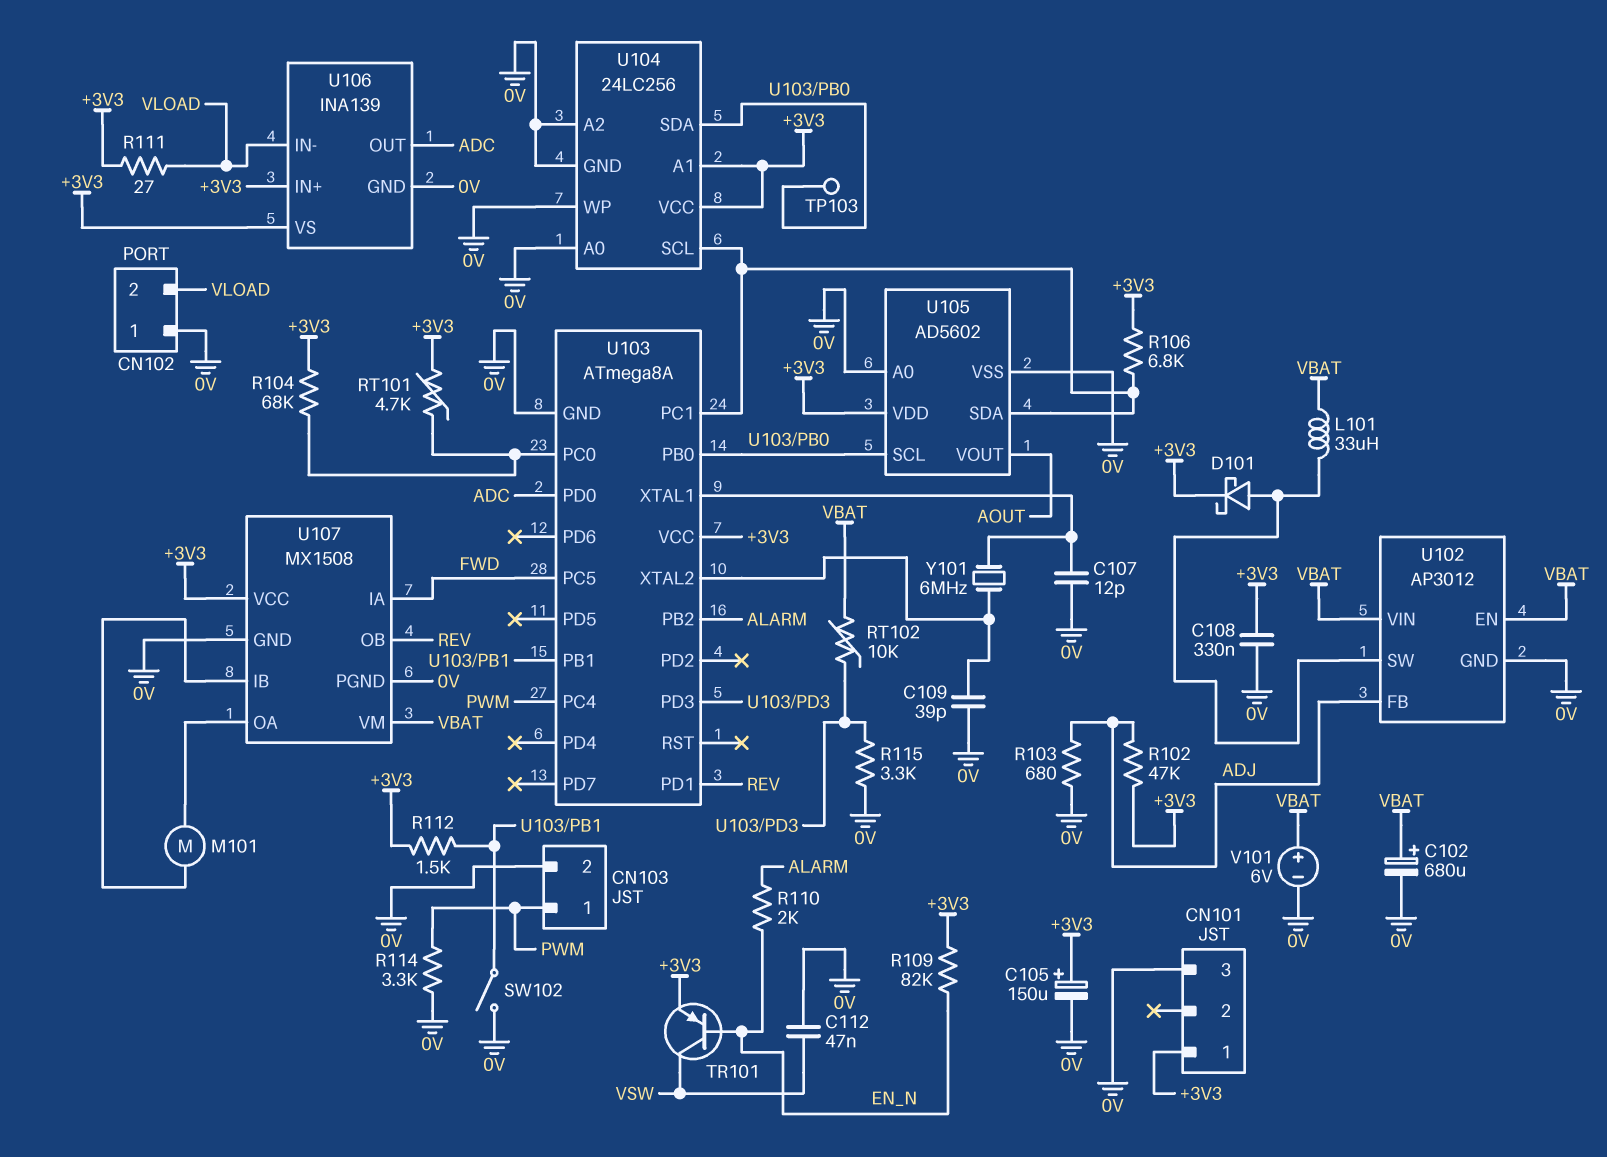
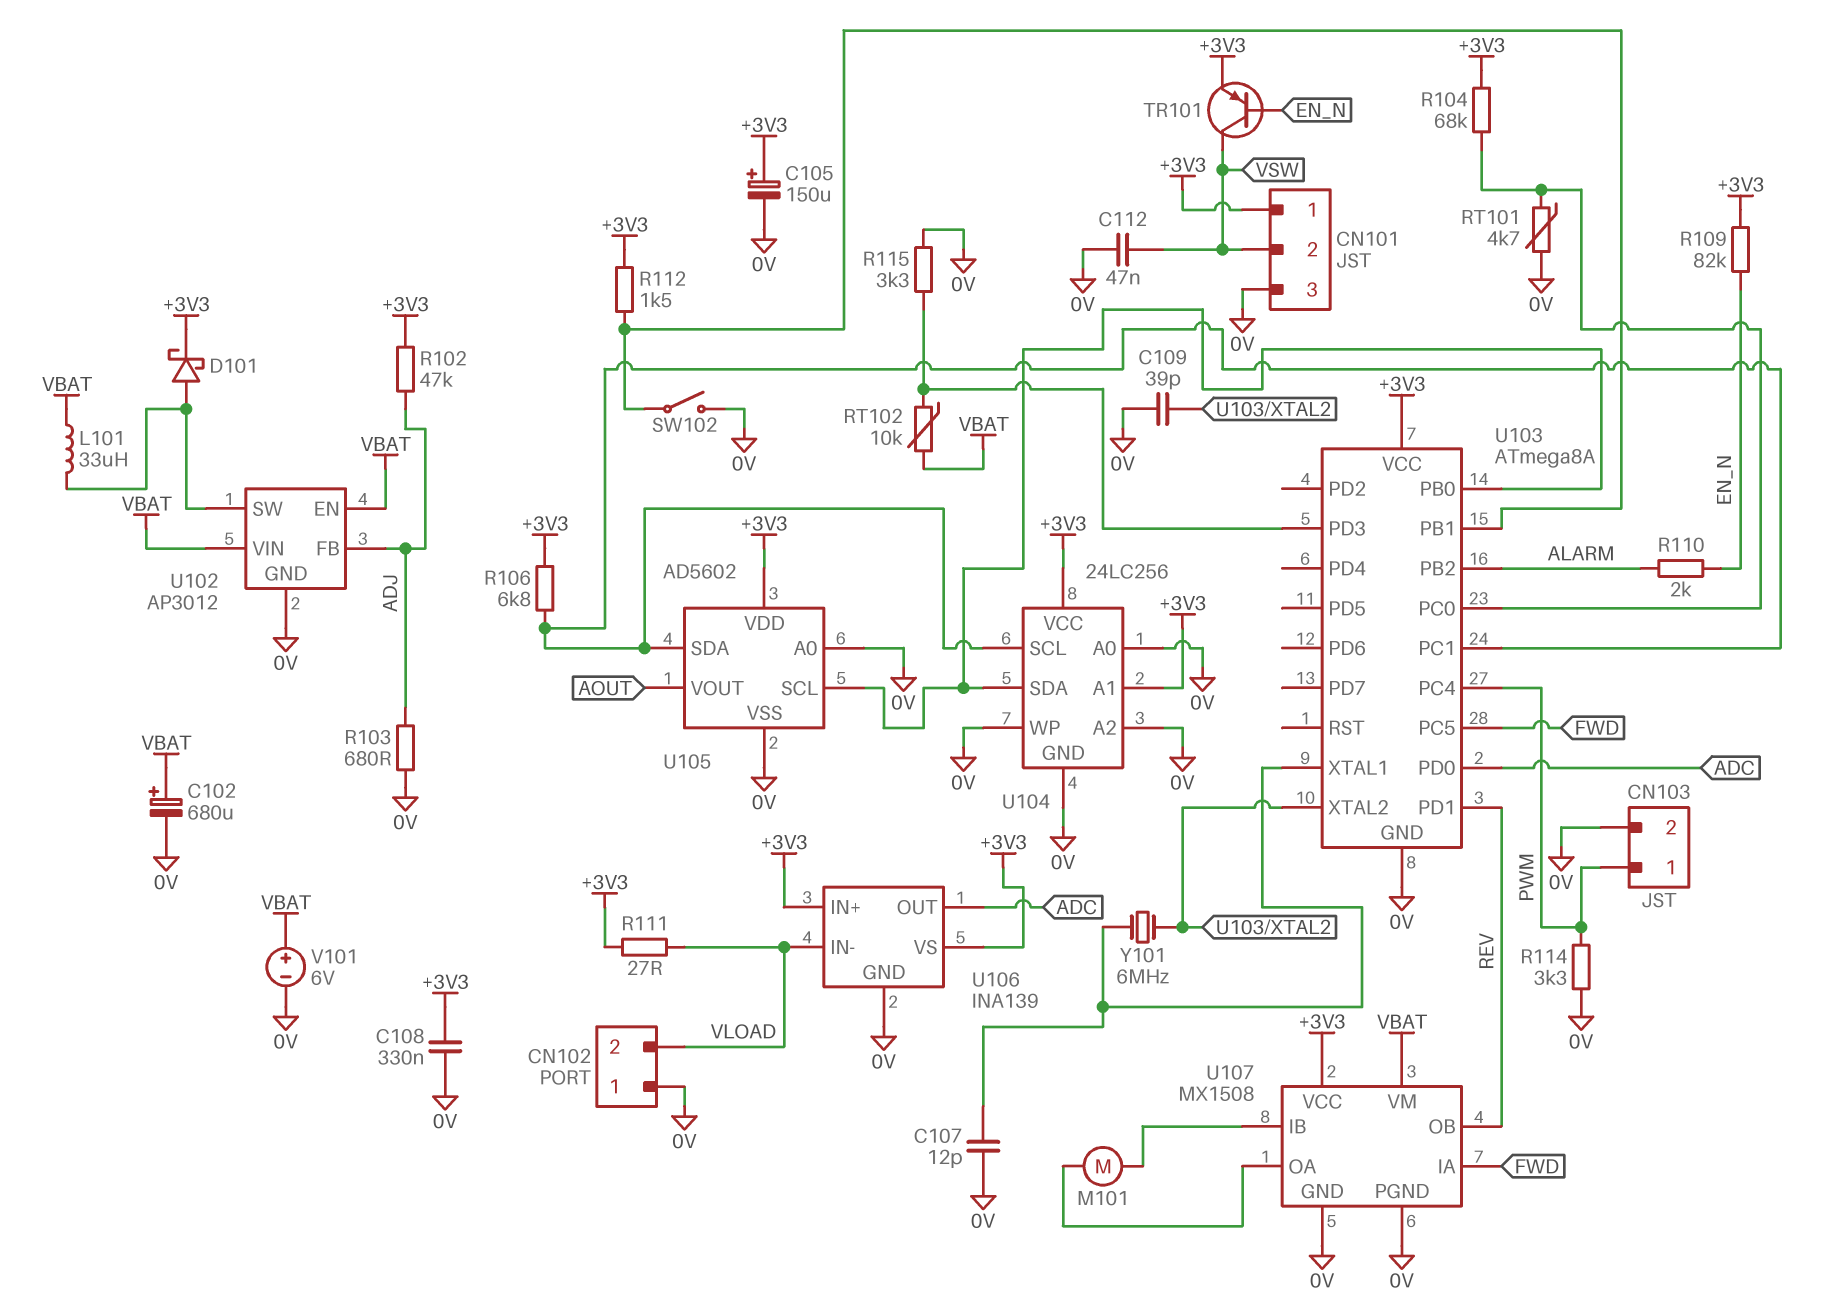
CN101 pin 2: none -> VSW
RT101: 4.7k (+3V3, U103/PC0) -> 4.7k (0V, U103/PC0)
TP103: test point (U103/PB0) -> none

